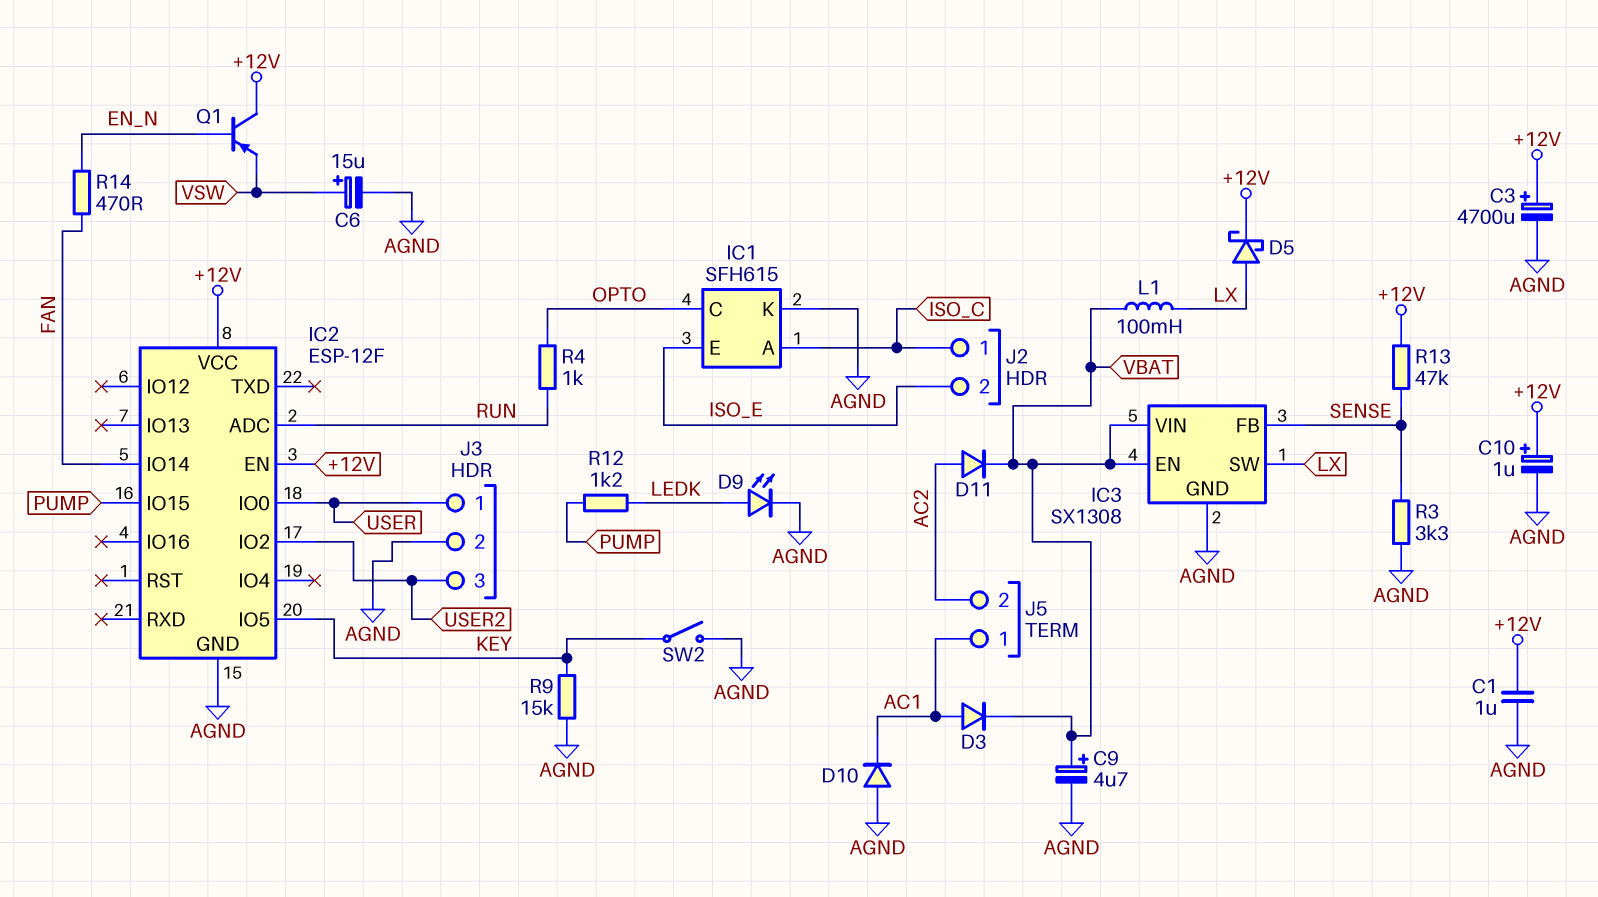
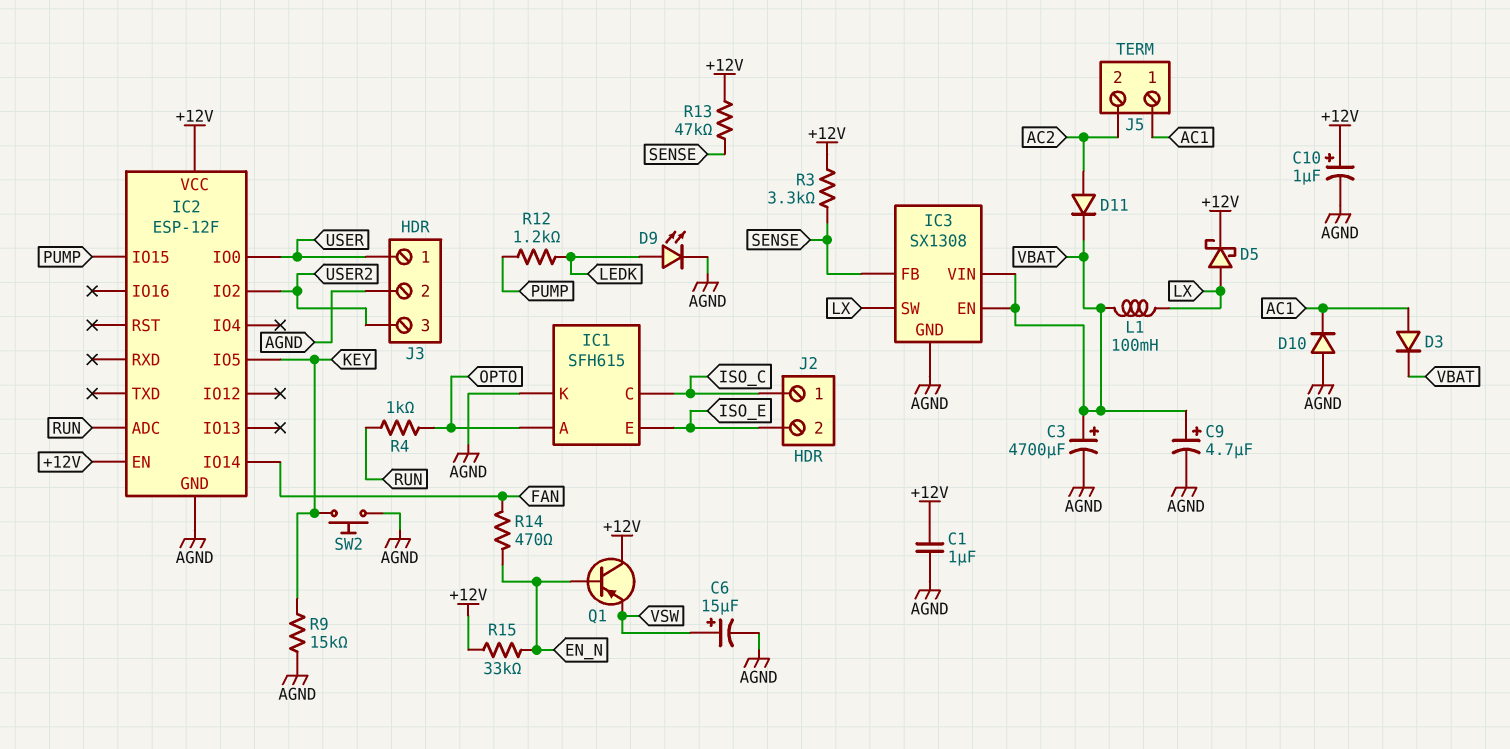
C3: 4700uF (plus +12V, minus AGND) -> 4700uF (plus VBAT, minus AGND)
IC1 pin A: ISO_C -> OPTO
IC1 pin C: OPTO -> ISO_C
R3: 3.3k (AGND, SENSE) -> 3.3k (+12V, SENSE)
R15: none -> 33k (+12V, EN_N)
SW2: switch (AGND, KEY) -> button (AGND, KEY)

